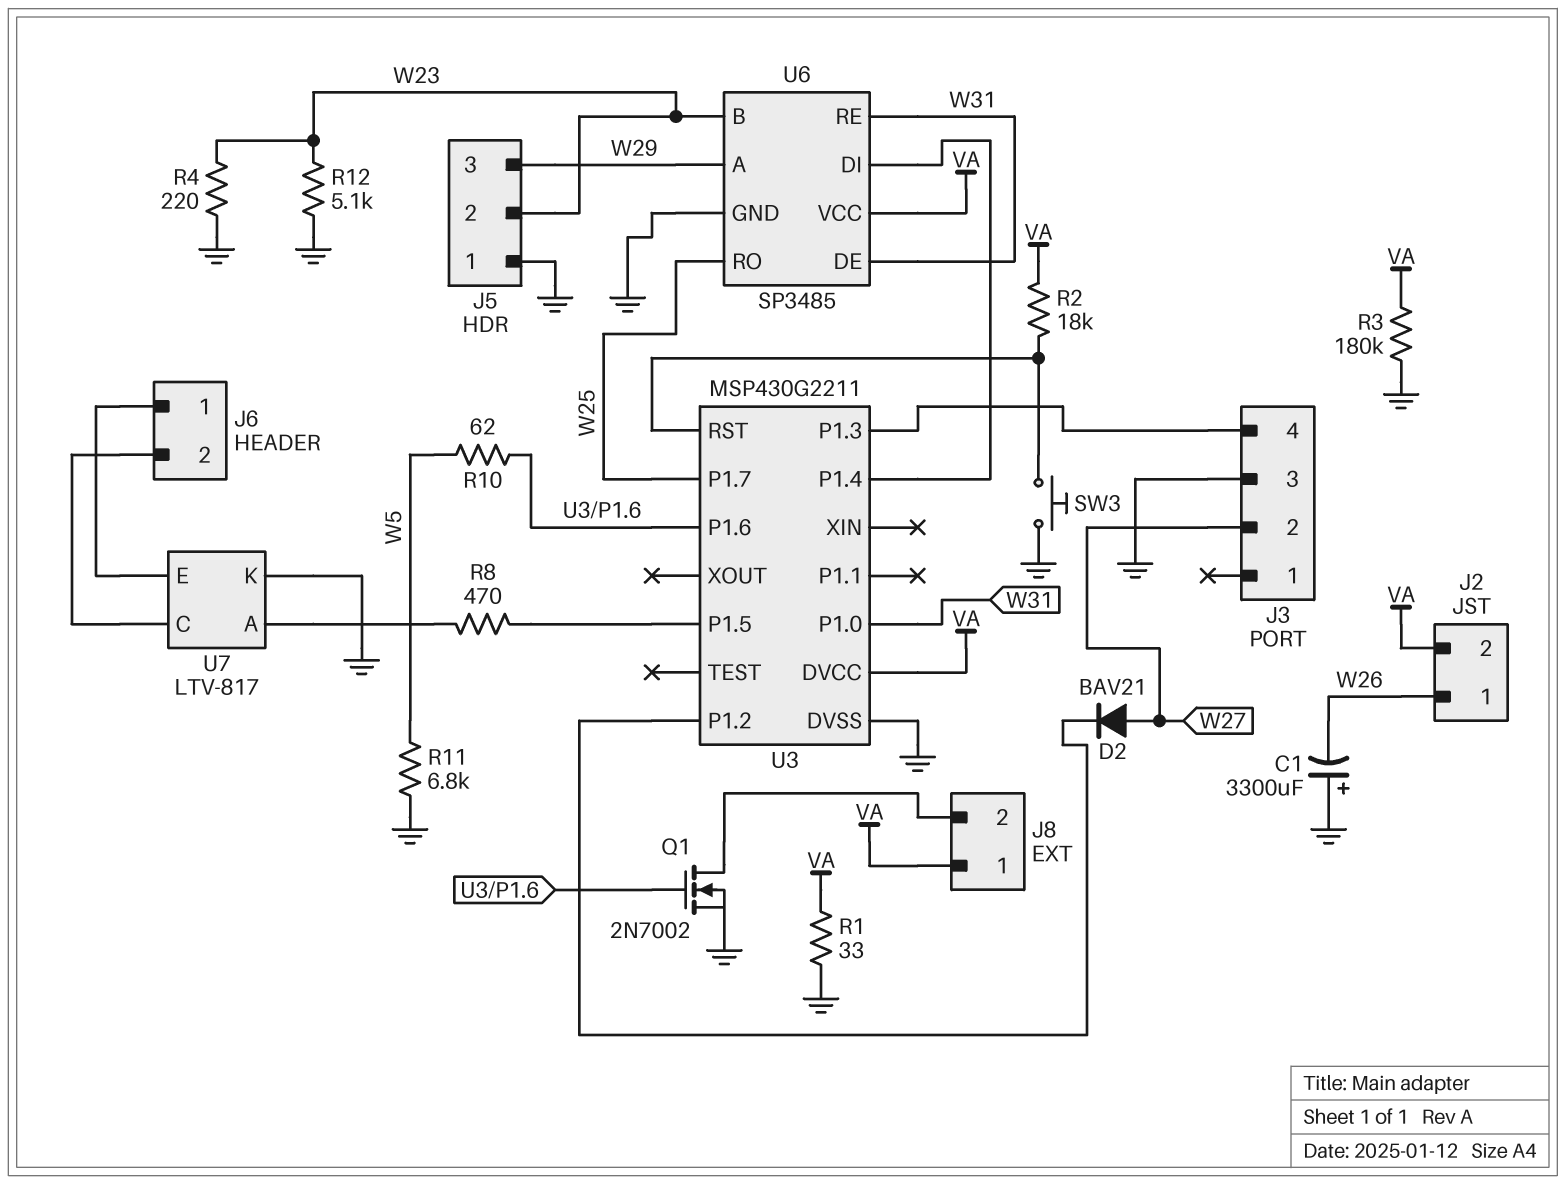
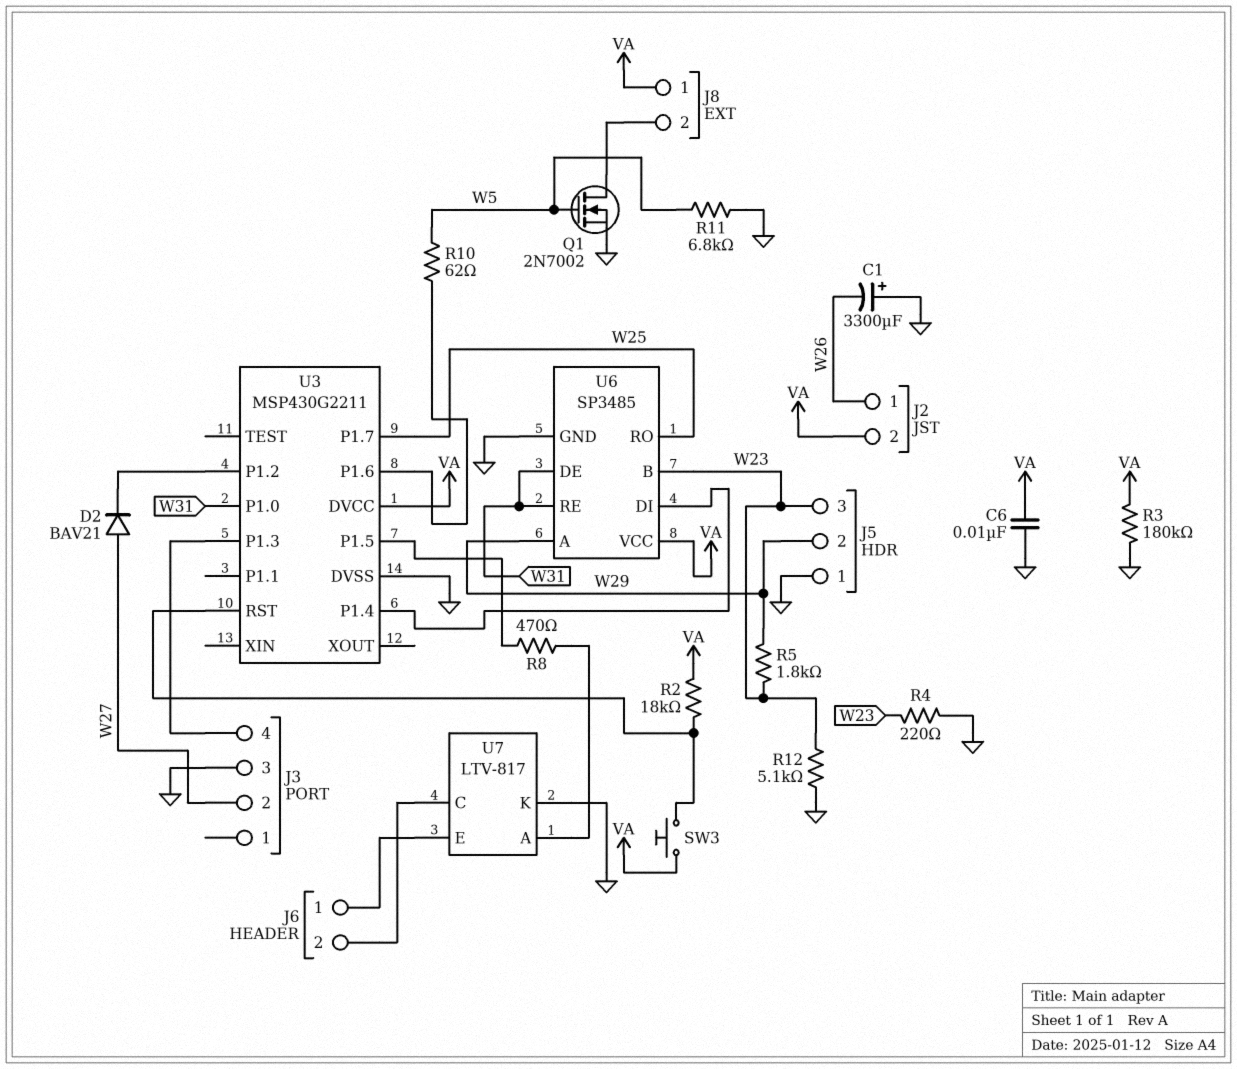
C6: none -> 10nF (GND, VA)
J5 pin 2: W23 -> W29
J5 pin 3: W29 -> W23
Q1: NMOS 2N7002 (G U3/P1.6, D J8/2, S GND) -> NMOS 2N7002 (G W5, D J8/2, S GND)
R1: 33 (GND, VA) -> none
R5: none -> 1.8k (W23, W29)
SW3: button (GND, U3/RST) -> button (U3/RST, VA)

